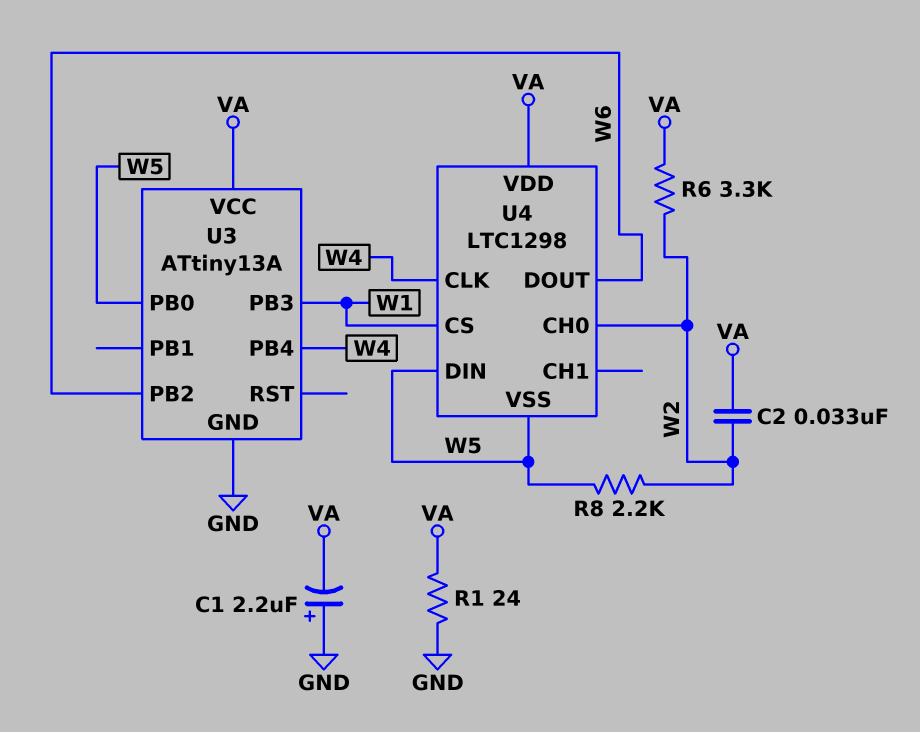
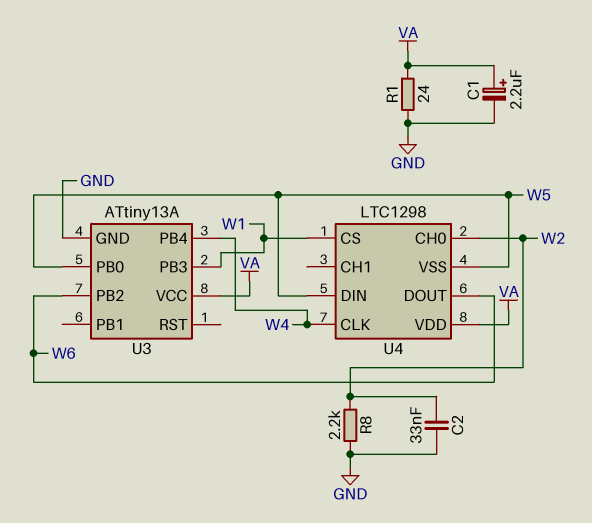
C1: 2.2uF (plus GND, minus VA) -> 2.2uF (plus VA, minus GND)
C2: 33nF (VA, W2) -> 33nF (GND, W2)
R6: 3.3k (VA, W2) -> none
R8: 2.2k (W2, W5) -> 2.2k (GND, W2)

